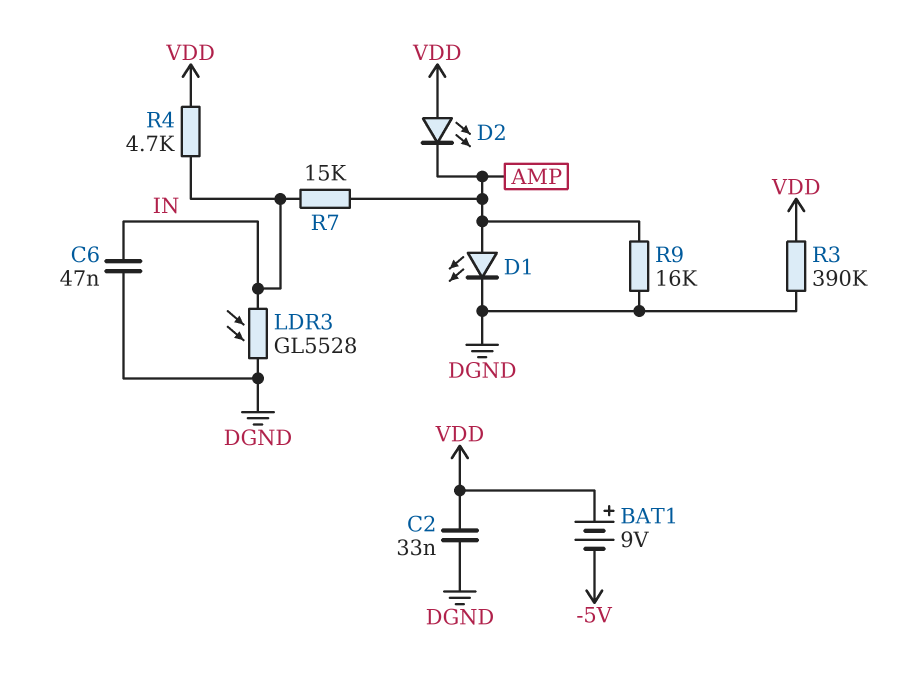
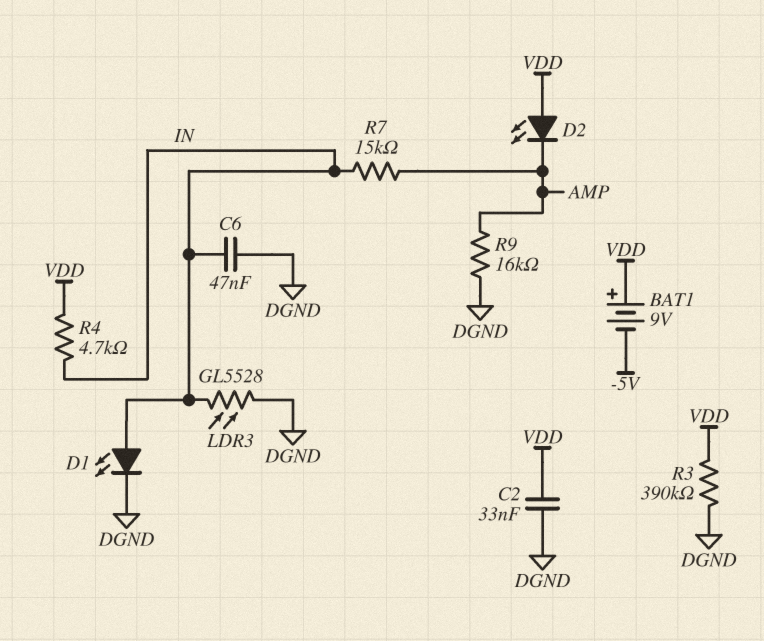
D1: LED (A AMP, K DGND) -> LED (A IN, K DGND)

